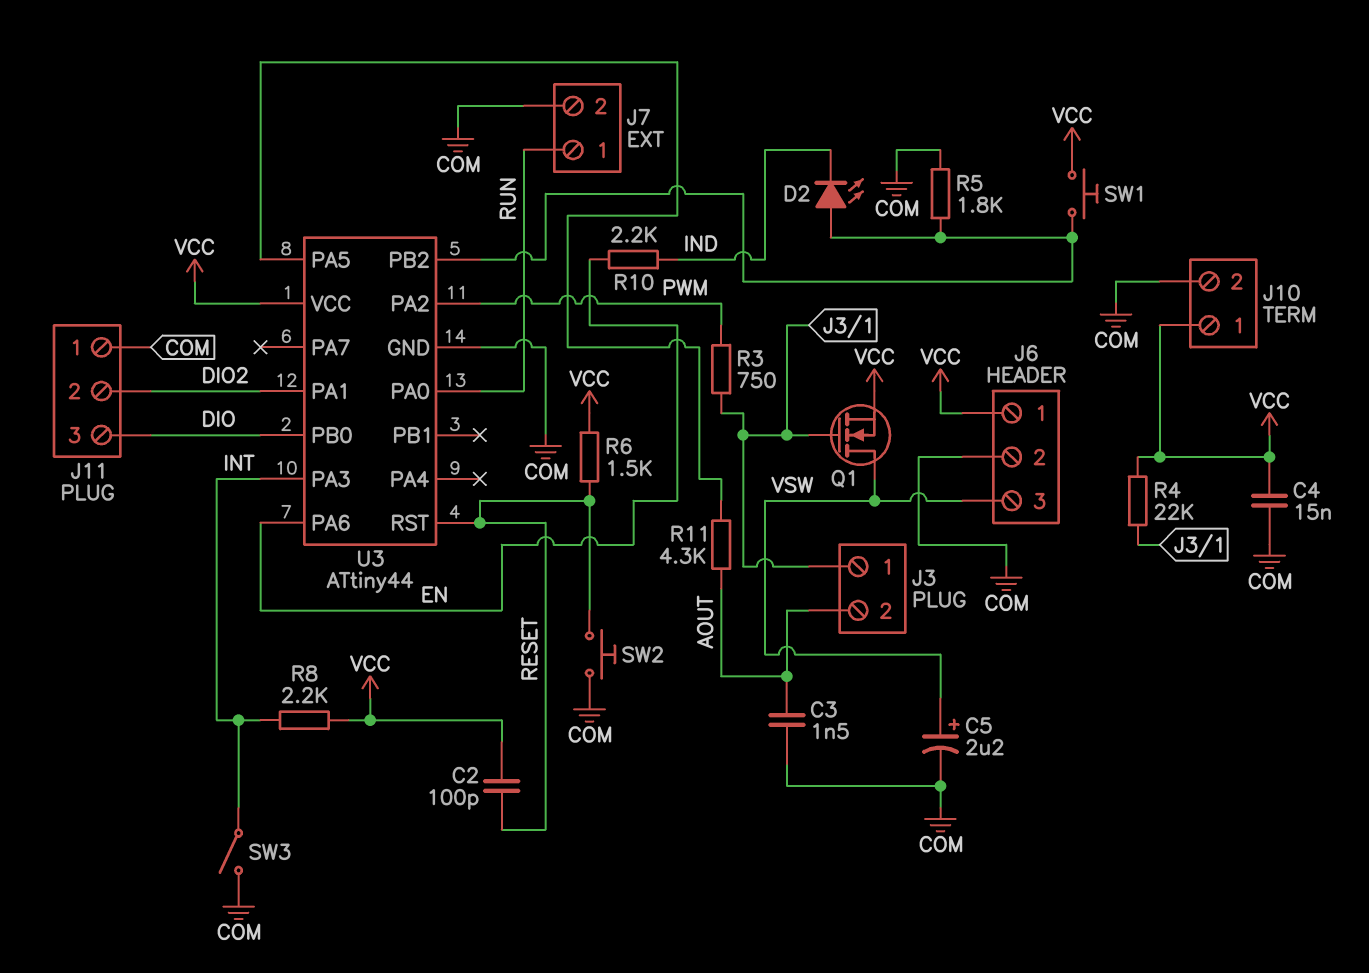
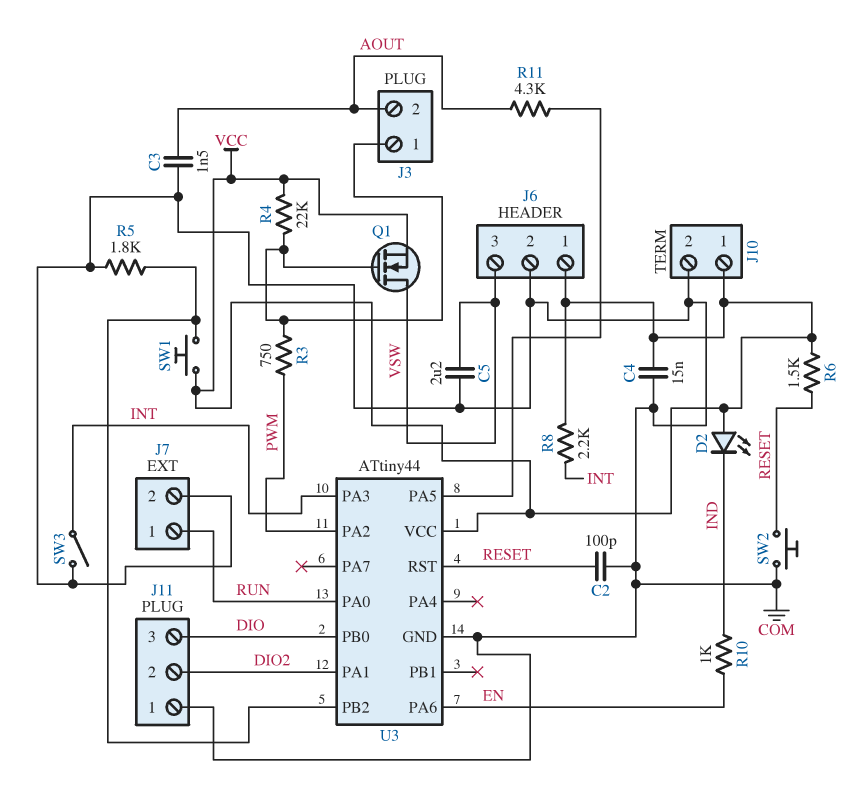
C2: 100pF (RESET, VCC) -> 100pF (COM, RESET)
C5: 2.2uF (plus VSW, minus COM) -> 2.2uF (COM, VSW)
D2: LED (A U3/PB2, K IND) -> LED (A VCC, K IND)
R10: 2.2k (EN, IND) -> 1k (EN, IND)

